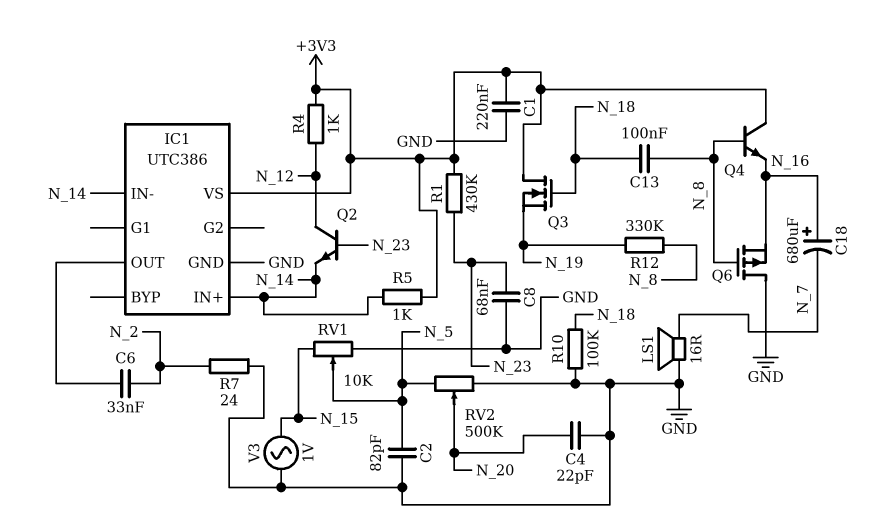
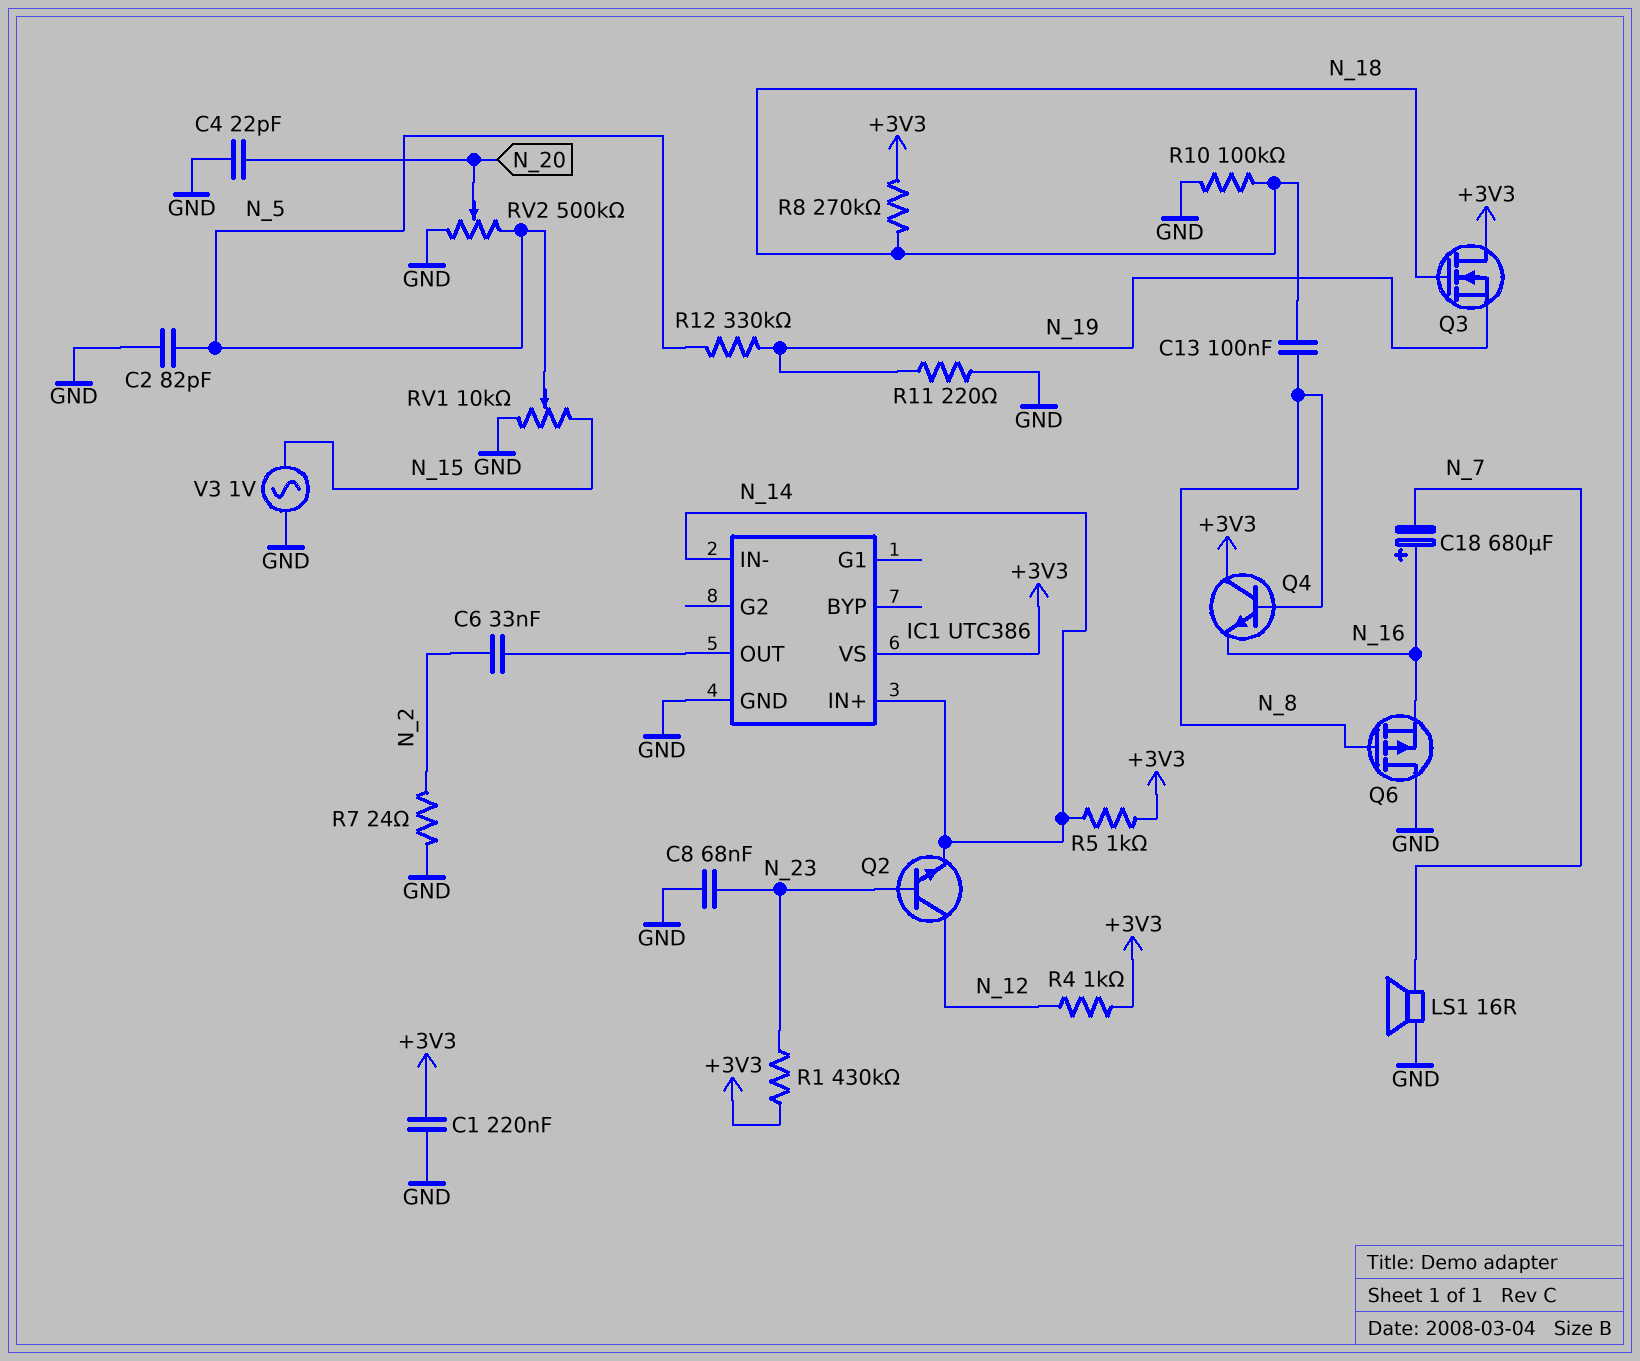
R8: none -> 270k (+3V3, N_18)
R11: none -> 220 (GND, N_19)
R12: 330k (N_8, N_19) -> 330k (N_5, N_19)

